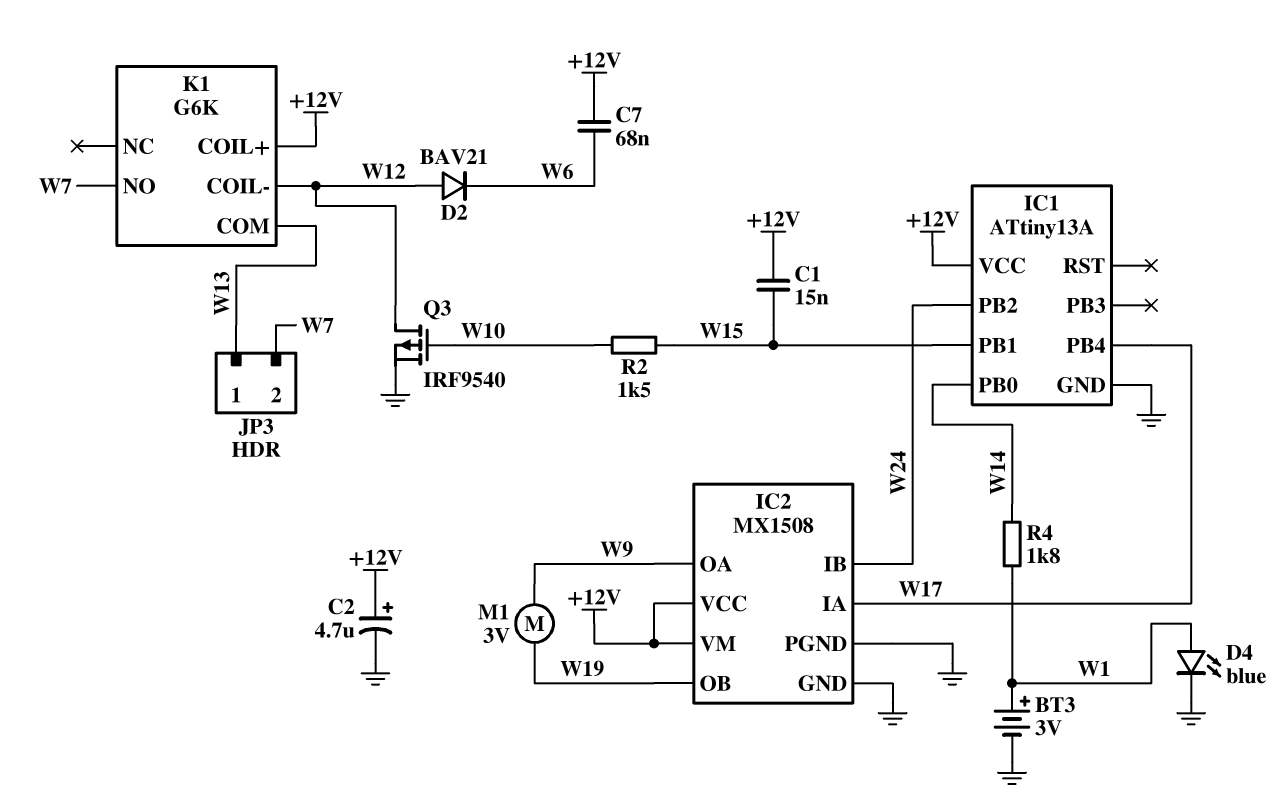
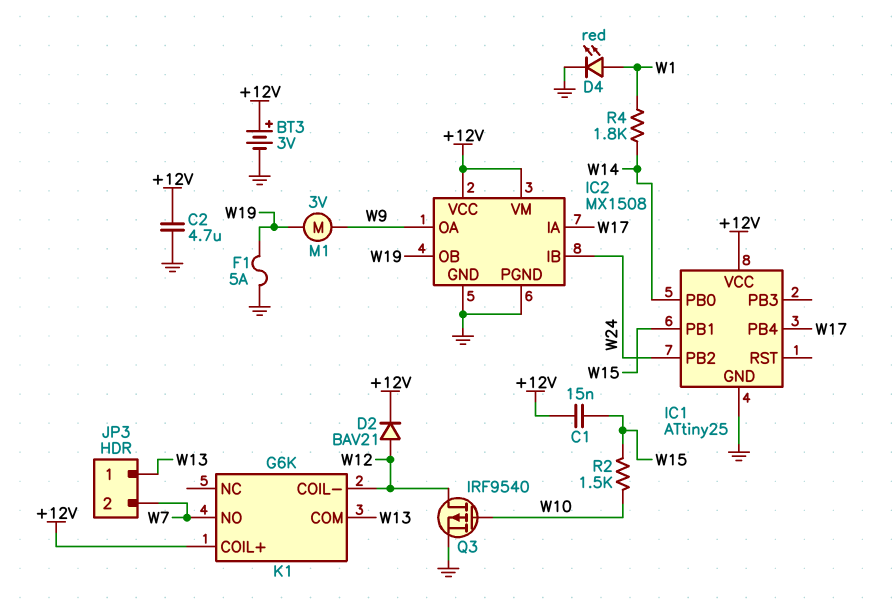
BT3: 3V (plus W1, minus GND) -> 3V (plus +12V, minus GND)
C2: 4.7uF (plus +12V, minus GND) -> 4.7uF (+12V, GND)
C7: 68nF (+12V, W6) -> none
D2: diode BAV21 (A W12, K W6) -> diode BAV21 (A W12, K +12V)
D4: LED blue (A W1, K GND) -> LED red (A W1, K GND)
F1: none -> 5A (GND, W19)
IC1: ATtiny13A -> ATtiny25

